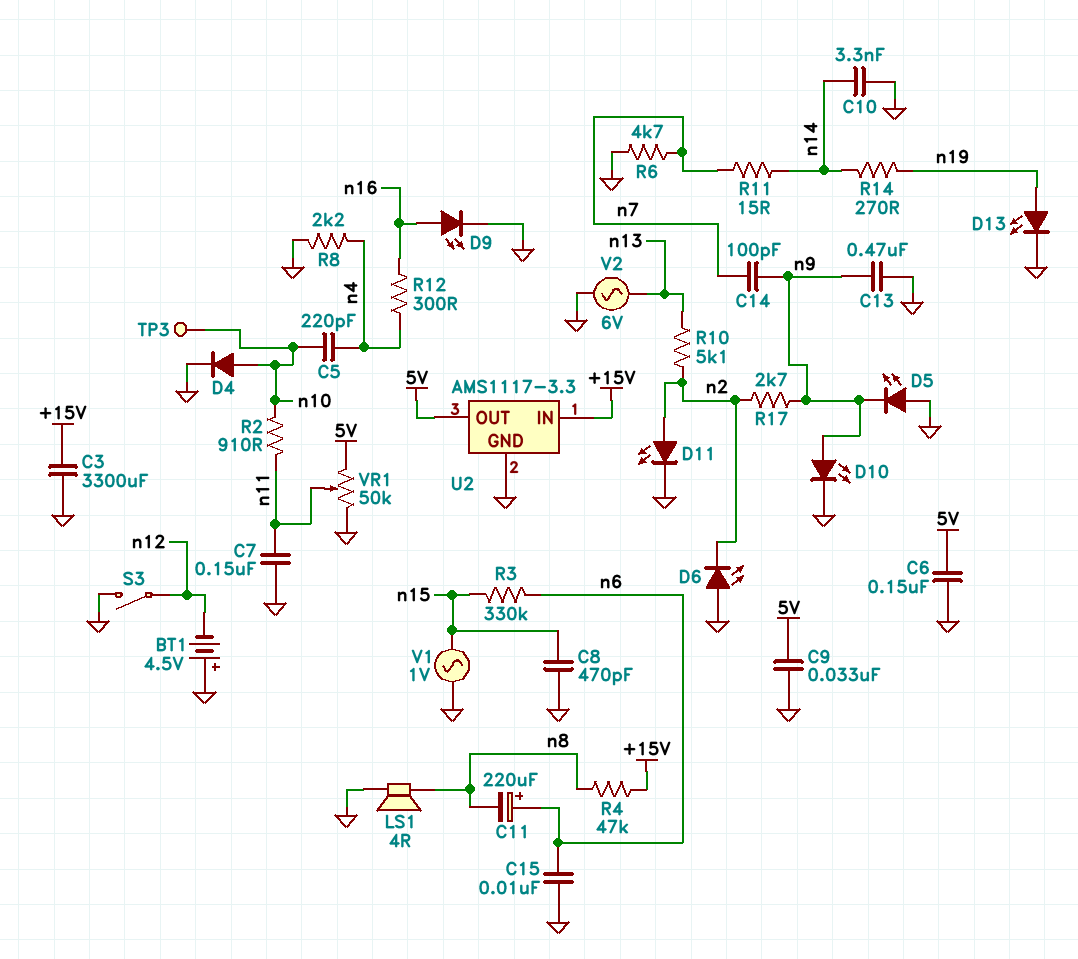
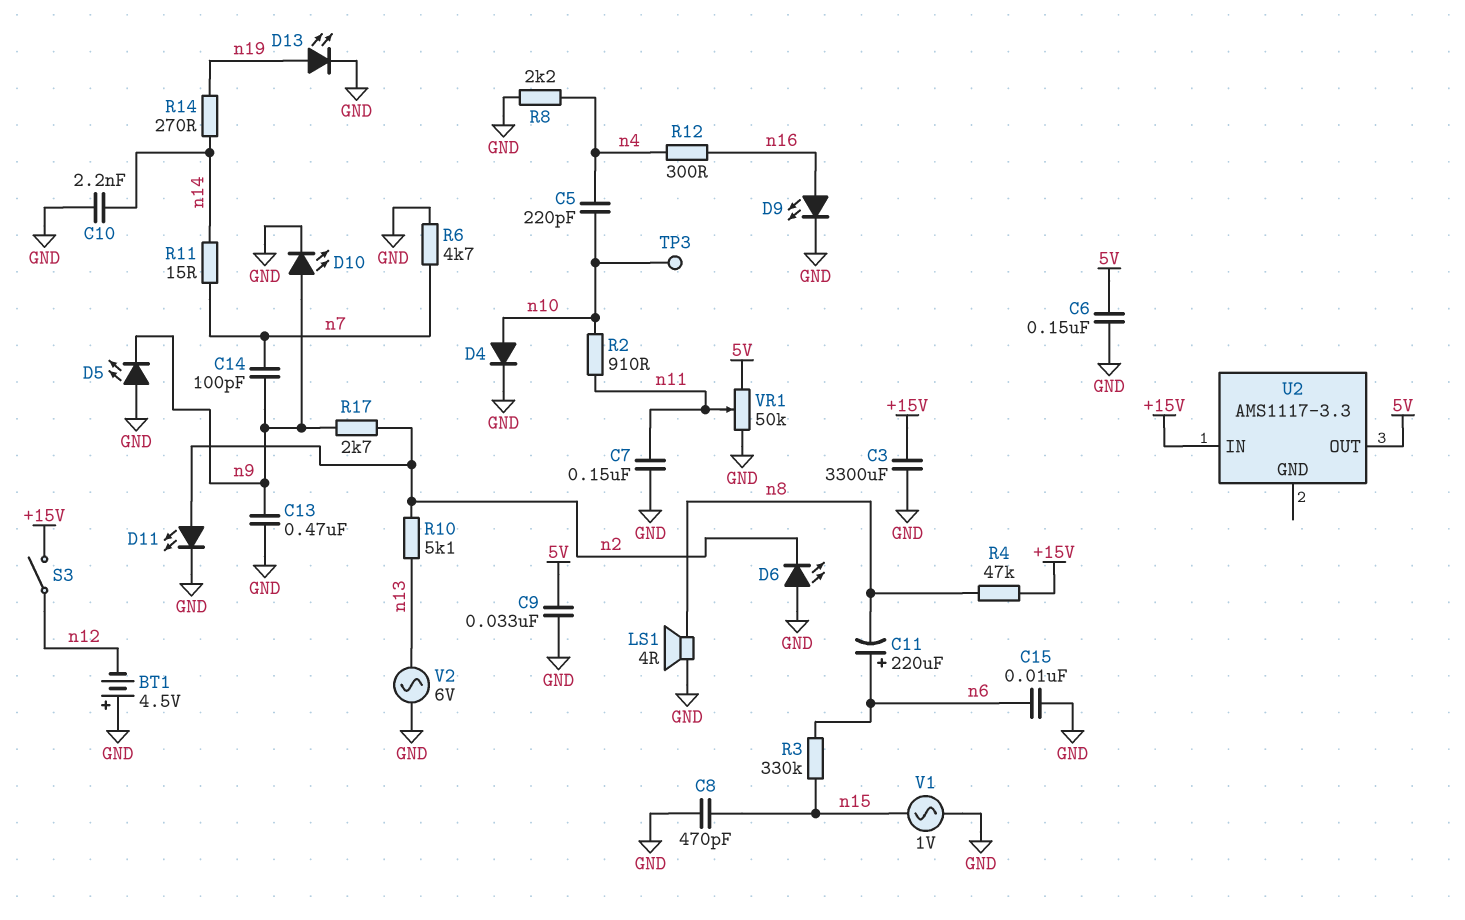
C10: 3.3nF (GND, n14) -> 2.2nF (GND, n14)
S3: switch (GND, n12) -> switch (+15V, n12)
U2 pin GND: GND -> none

